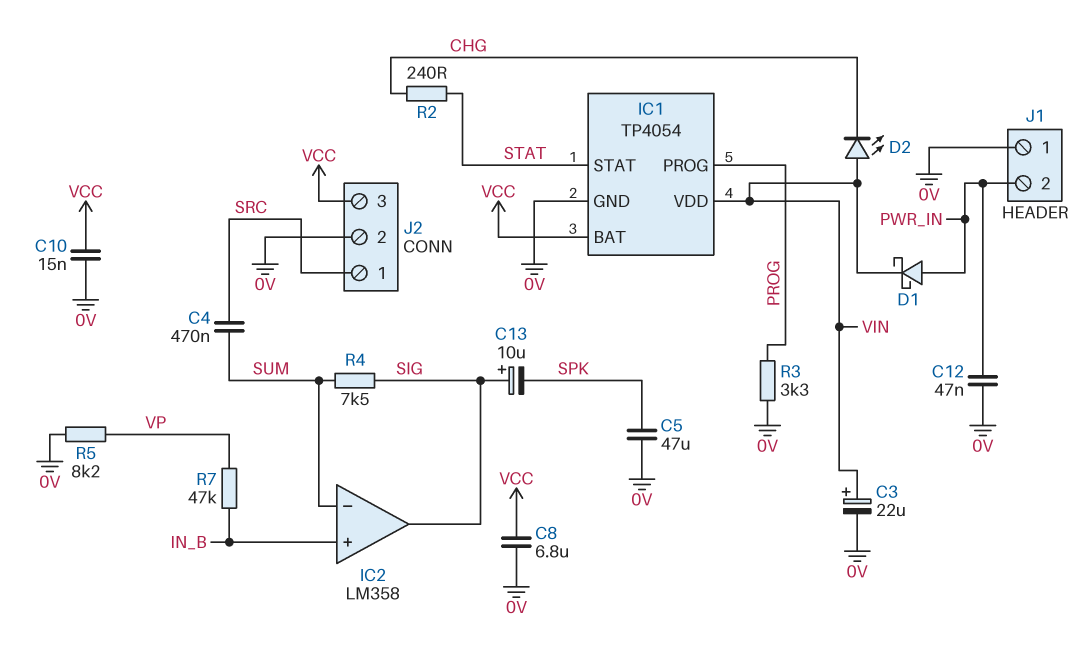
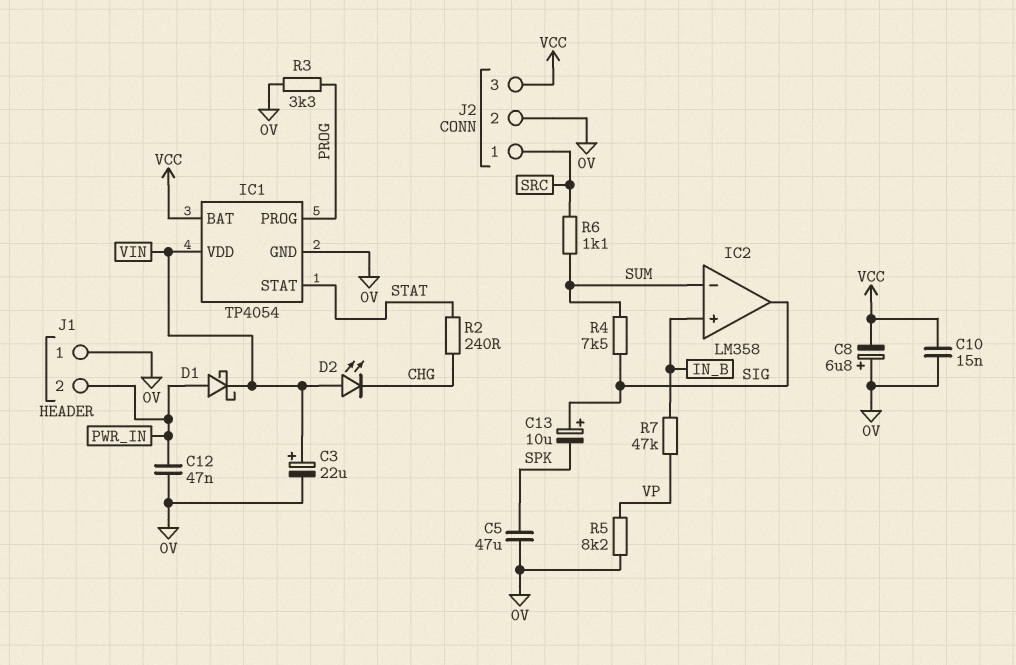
C4: 470nF (SRC, SUM) -> none
C8: 6.8uF (0V, VCC) -> 6.8uF (plus 0V, minus VCC)
R6: none -> 1.1k (SRC, SUM)

